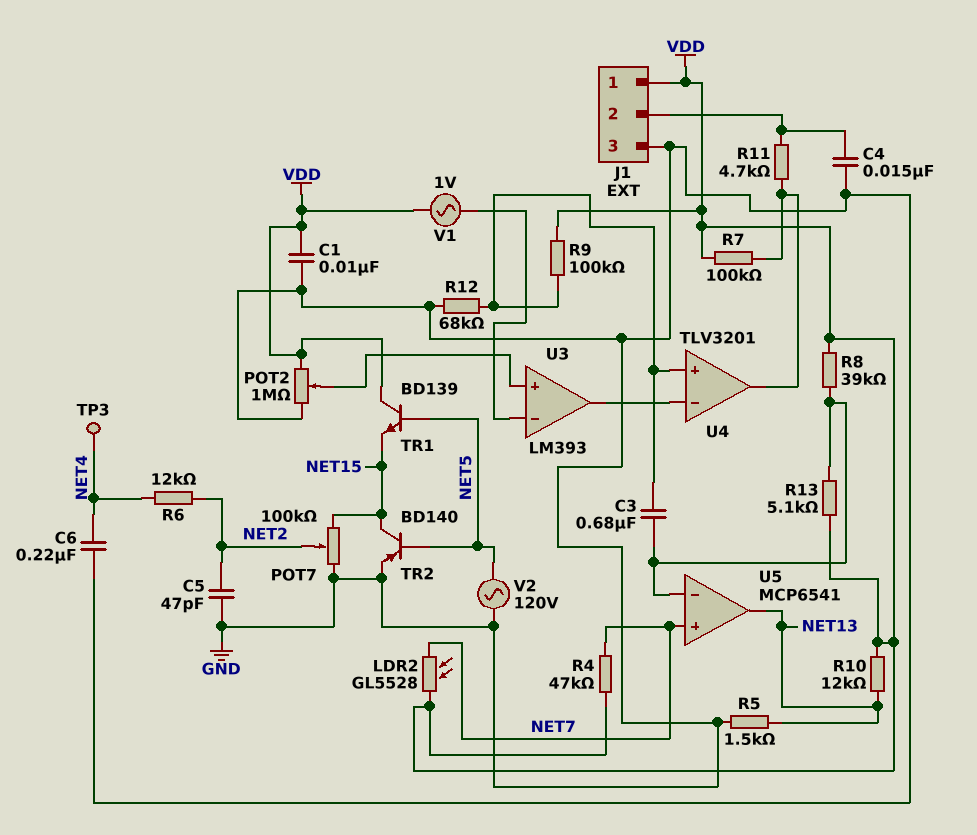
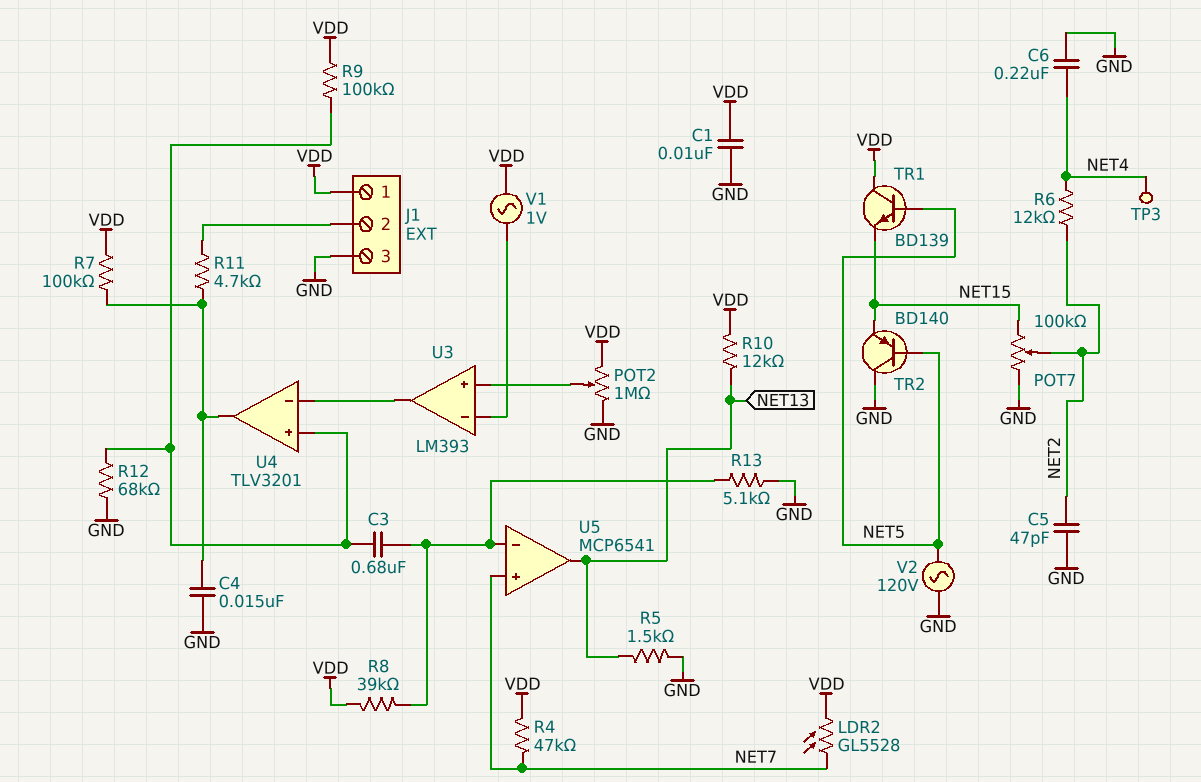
C4: 15nF (GND, J1/2) -> 15nF (GND, U4/out)
R13: 5.1k (U5/in-, VDD) -> 5.1k (GND, U5/in-)
TR2: PNP BD140 (B NET5, C NET15, E GND) -> PNP BD140 (B NET5, C GND, E NET15)

